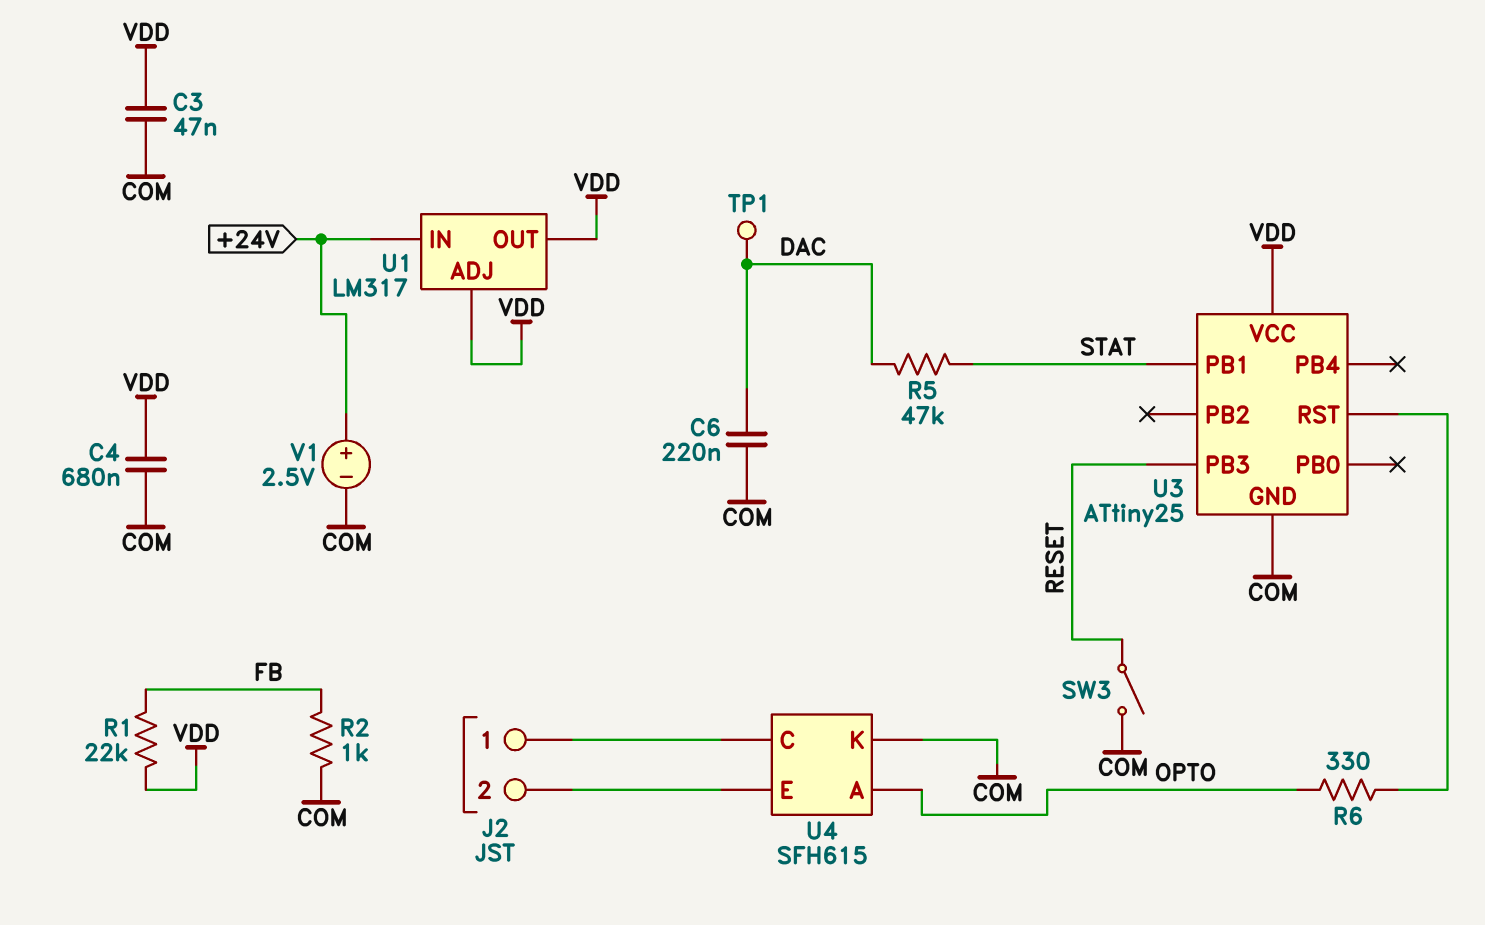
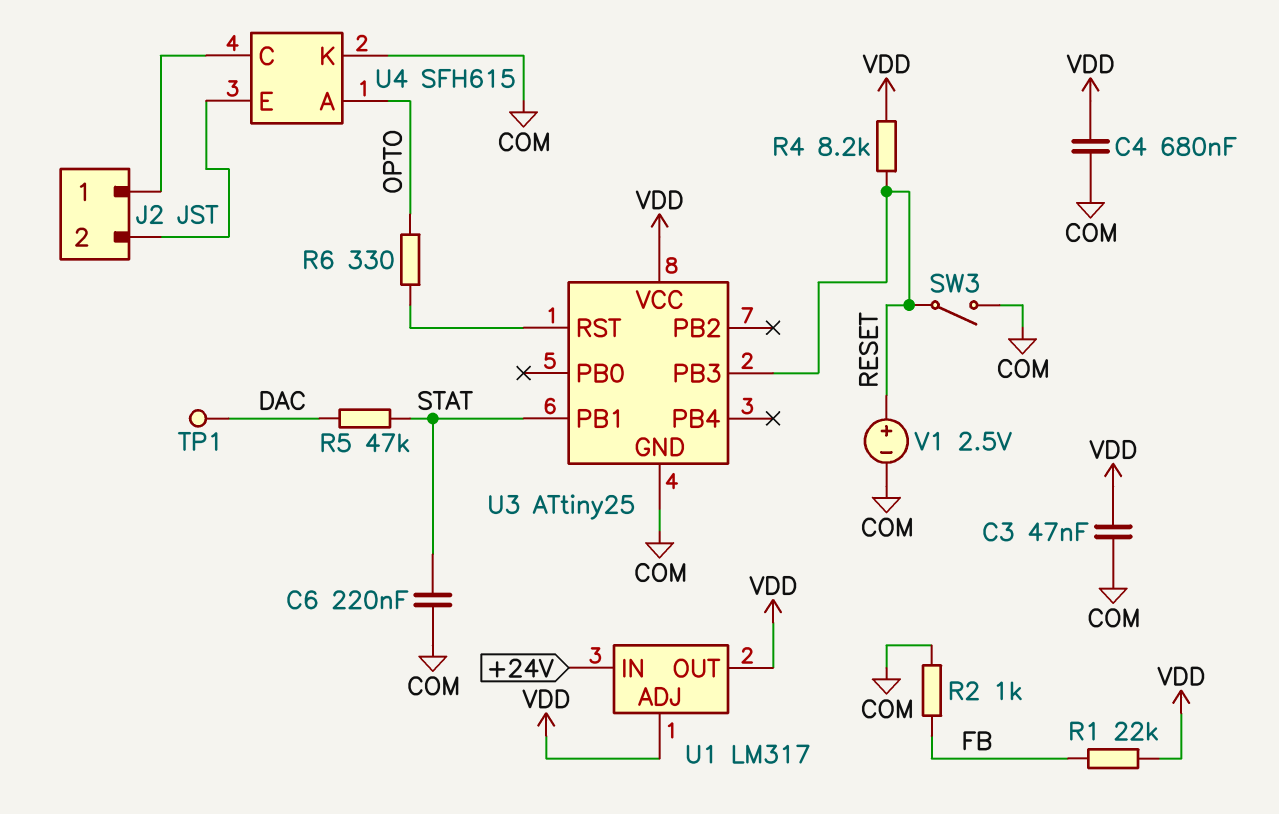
C6: 220nF (COM, DAC) -> 220nF (COM, STAT)
R4: none -> 8.2k (RESET, VDD)
V1: 2.5V (plus +24V, minus COM) -> 2.5V (plus RESET, minus COM)

